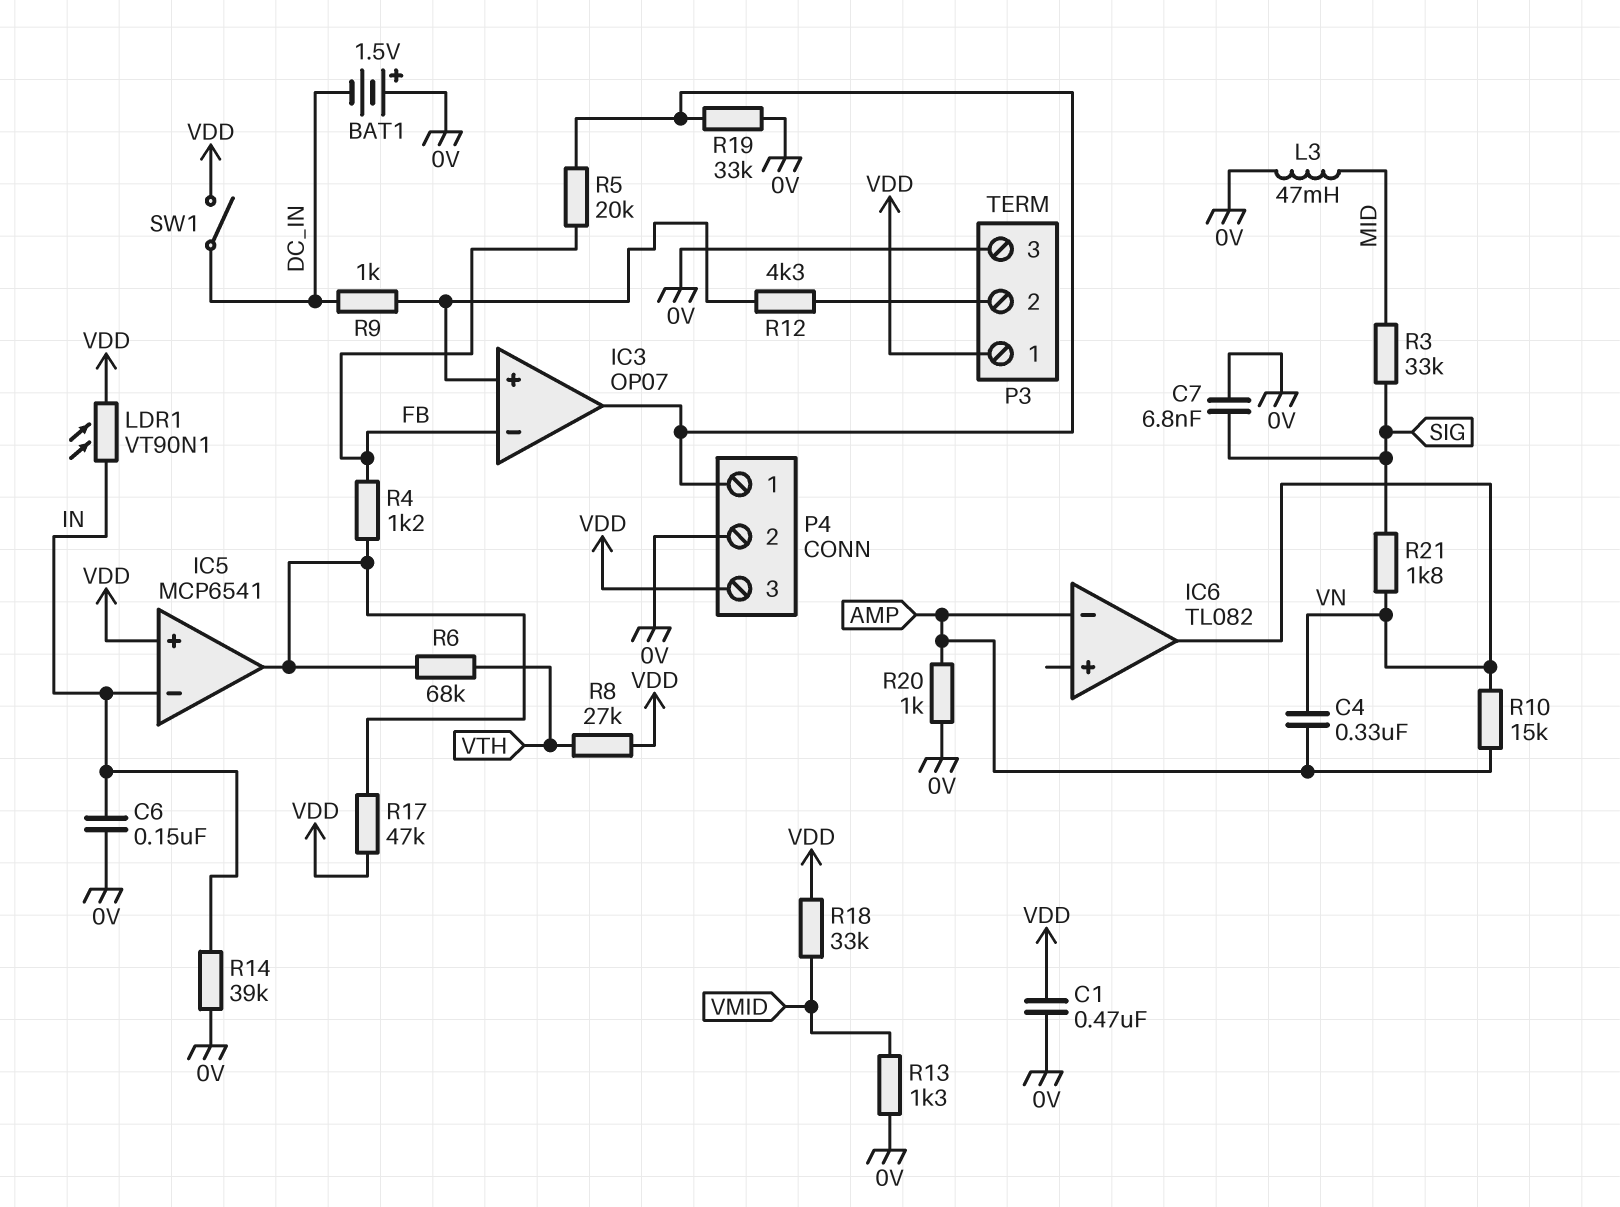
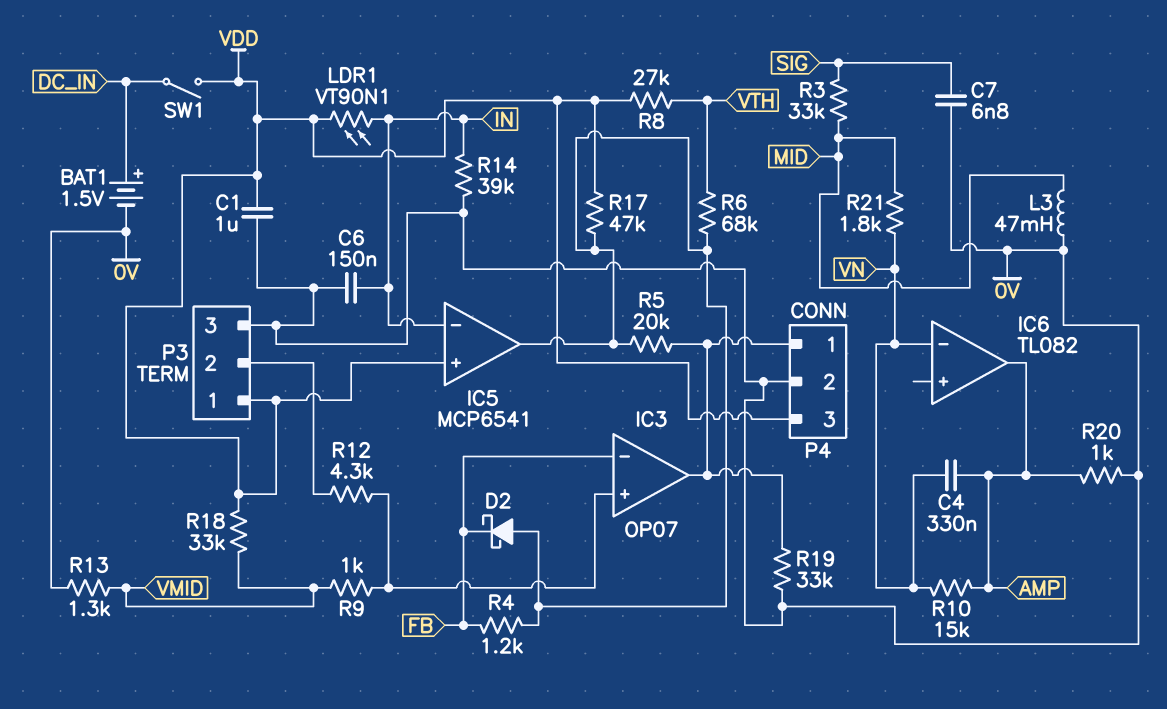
BAT1: 1.5V (plus 0V, minus DC_IN) -> 1.5V (plus DC_IN, minus 0V)
C1: 470nF (0V, VDD) -> 1uF (0V, VDD)
D2: none -> schottky (A IC5/out, K FB)
IC6 pin in-: AMP -> VN
IC6 pin out: VN -> AMP
R5: 20k (FB, IC3/out) -> 20k (IC3/out, IC5/out)
R9: 1k (DC_IN, IC3/in+) -> 1k (IC3/in+, VMID)
R21: 1.8k (SIG, VN) -> 1.8k (MID, VN)

